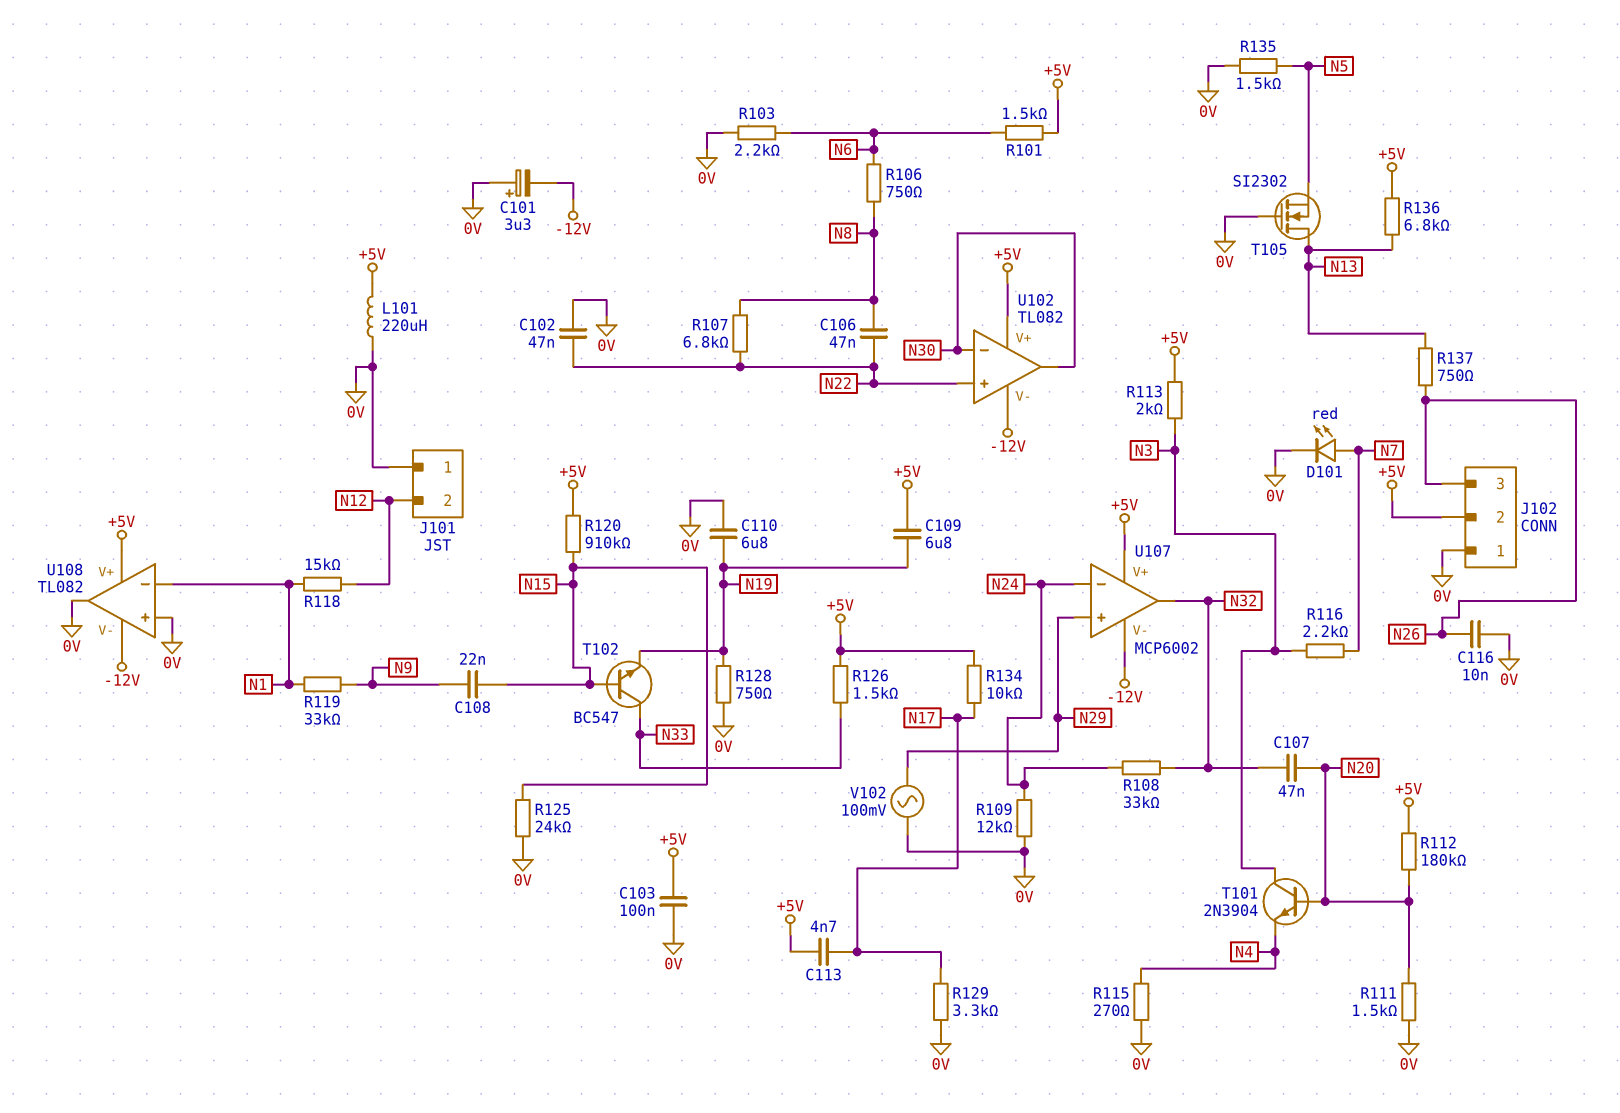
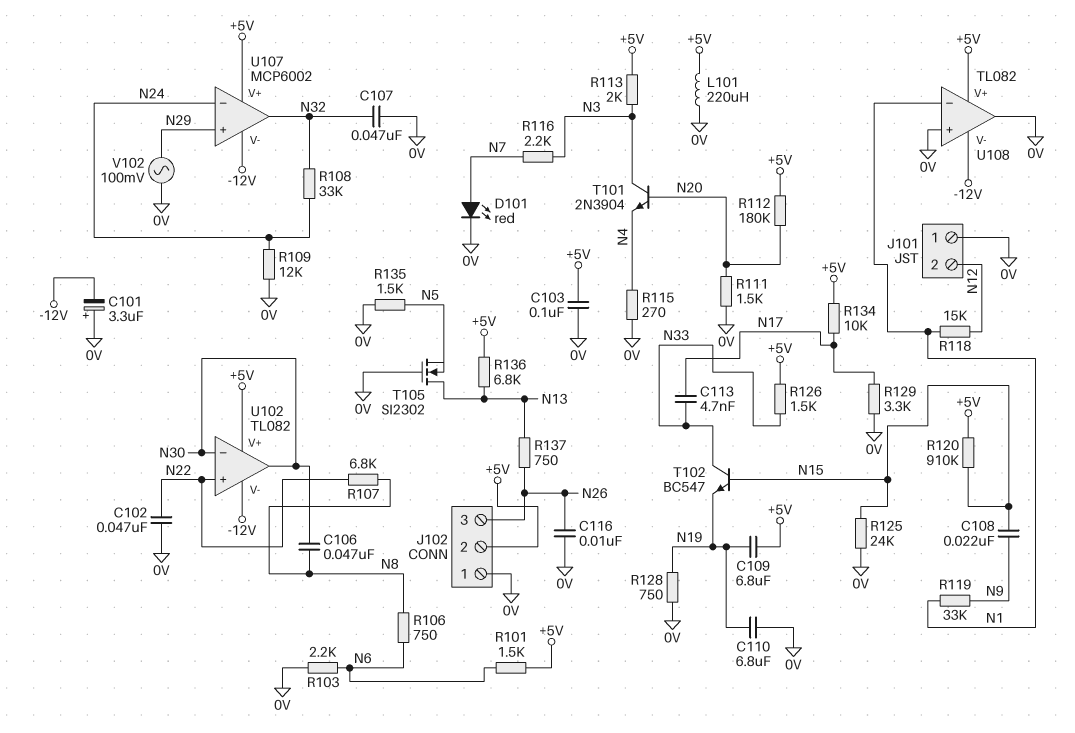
C106: 47nF (N8, N22) -> 47nF (N8, N30)
C107: 47nF (N20, N32) -> 47nF (0V, N32)
C113: 4.7nF (+5V, N17) -> 4.7nF (N17, N33)

